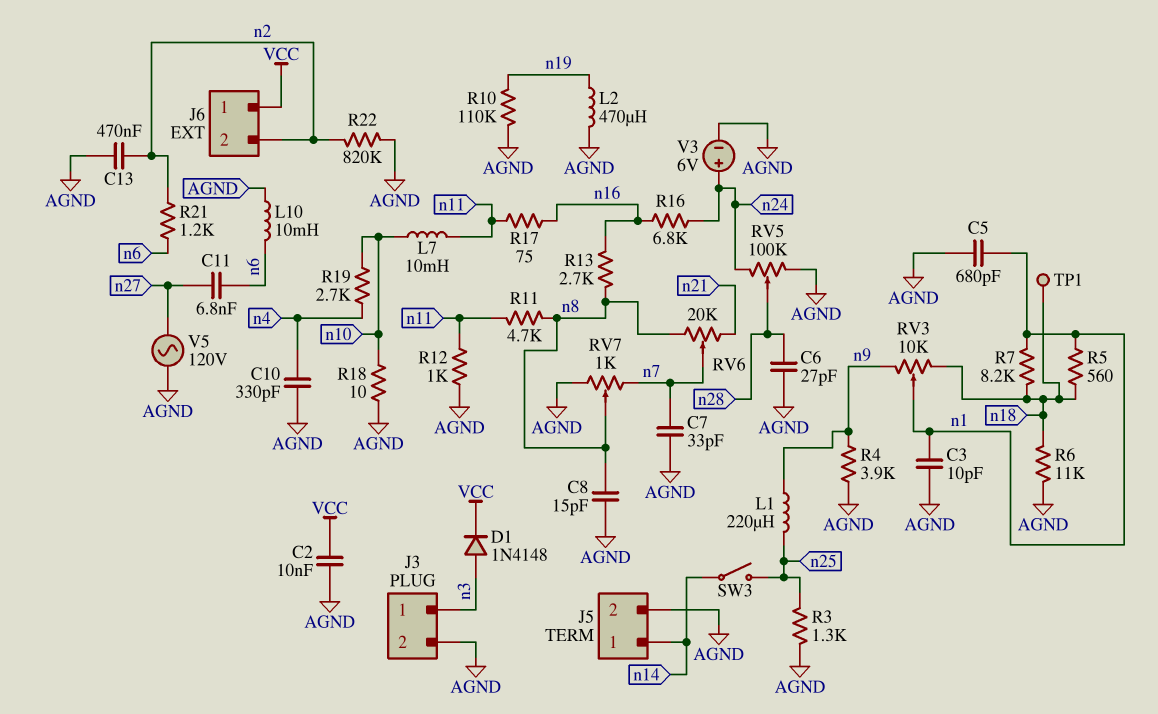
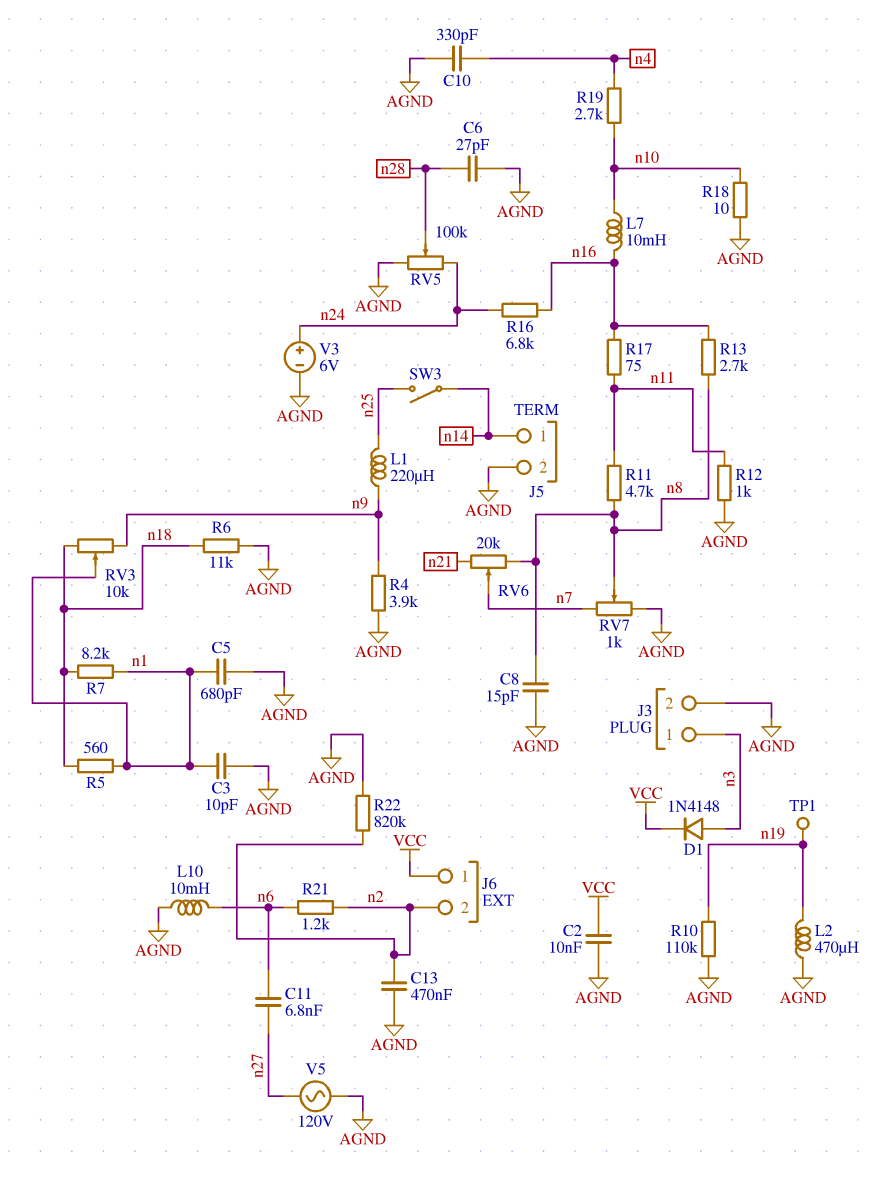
C7: 33pF (AGND, n7) -> none
L7: 10mH (n10, n11) -> 10mH (n10, n16)
R3: 1.3k (AGND, n25) -> none
TP1: test point (n18) -> test point (n19)

